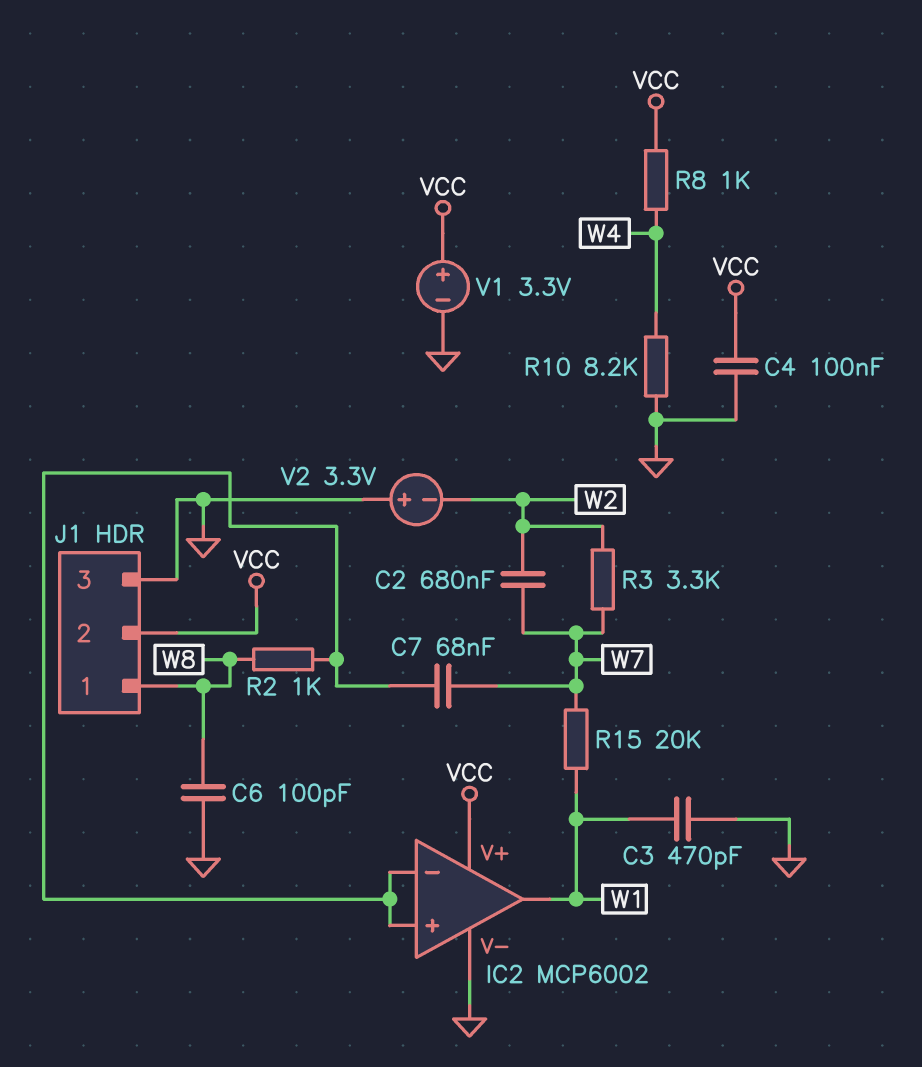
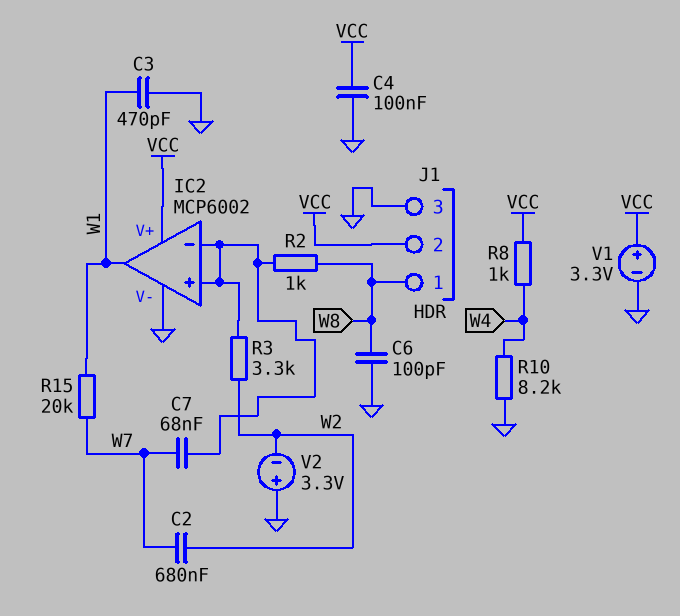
R3: 3.3k (W2, W7) -> 3.3k (IC2/in+, W2)

